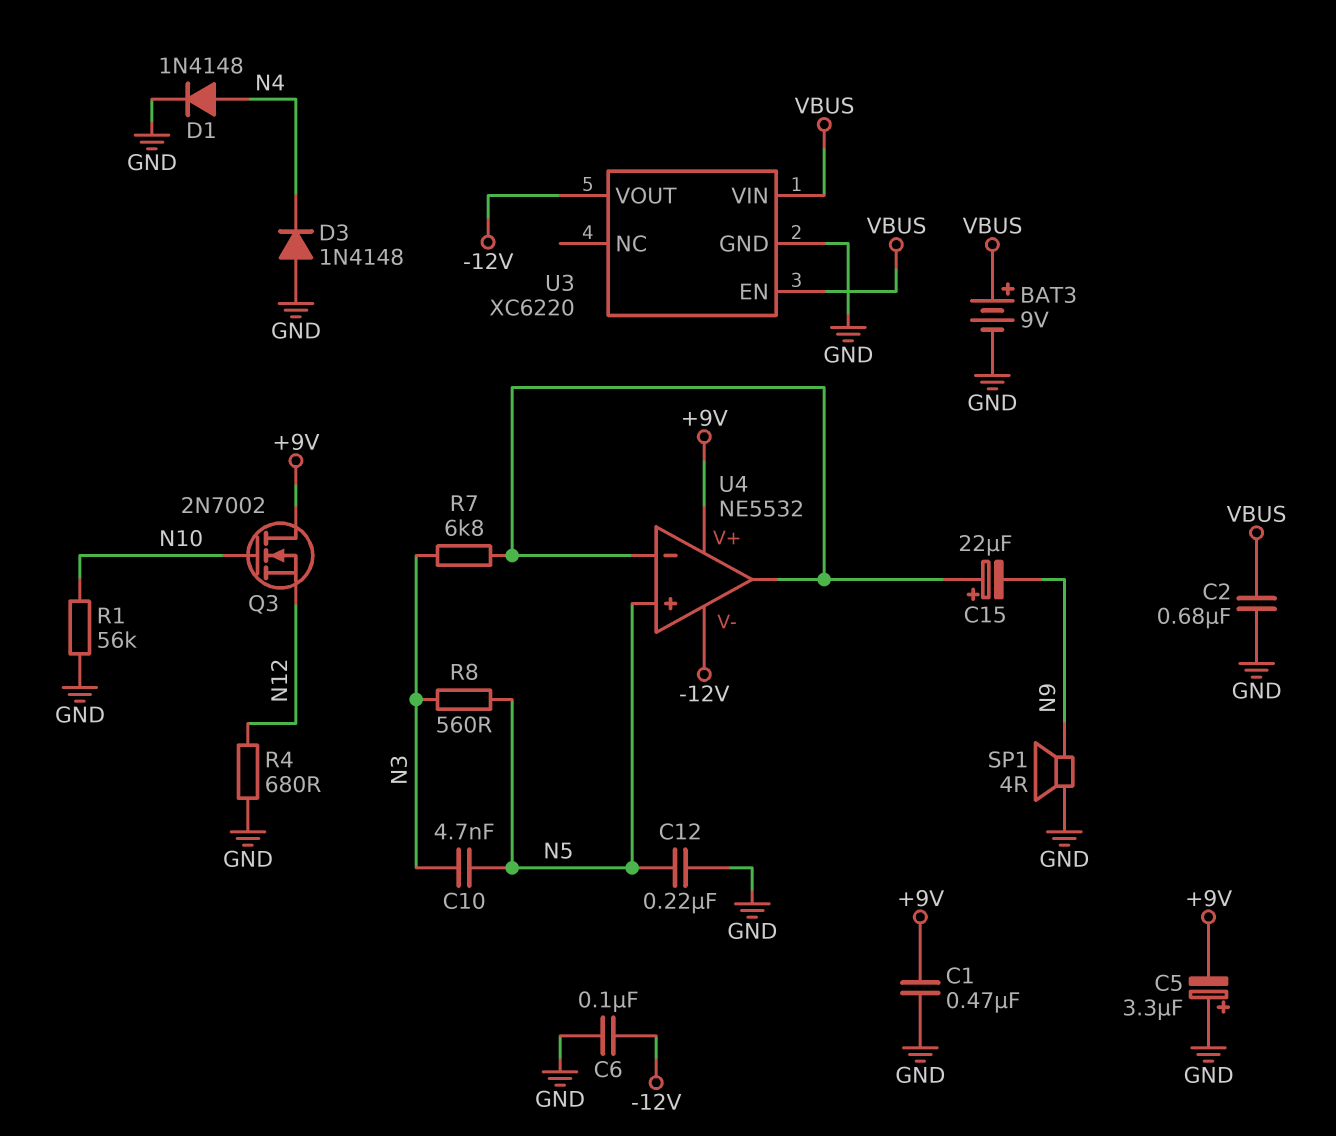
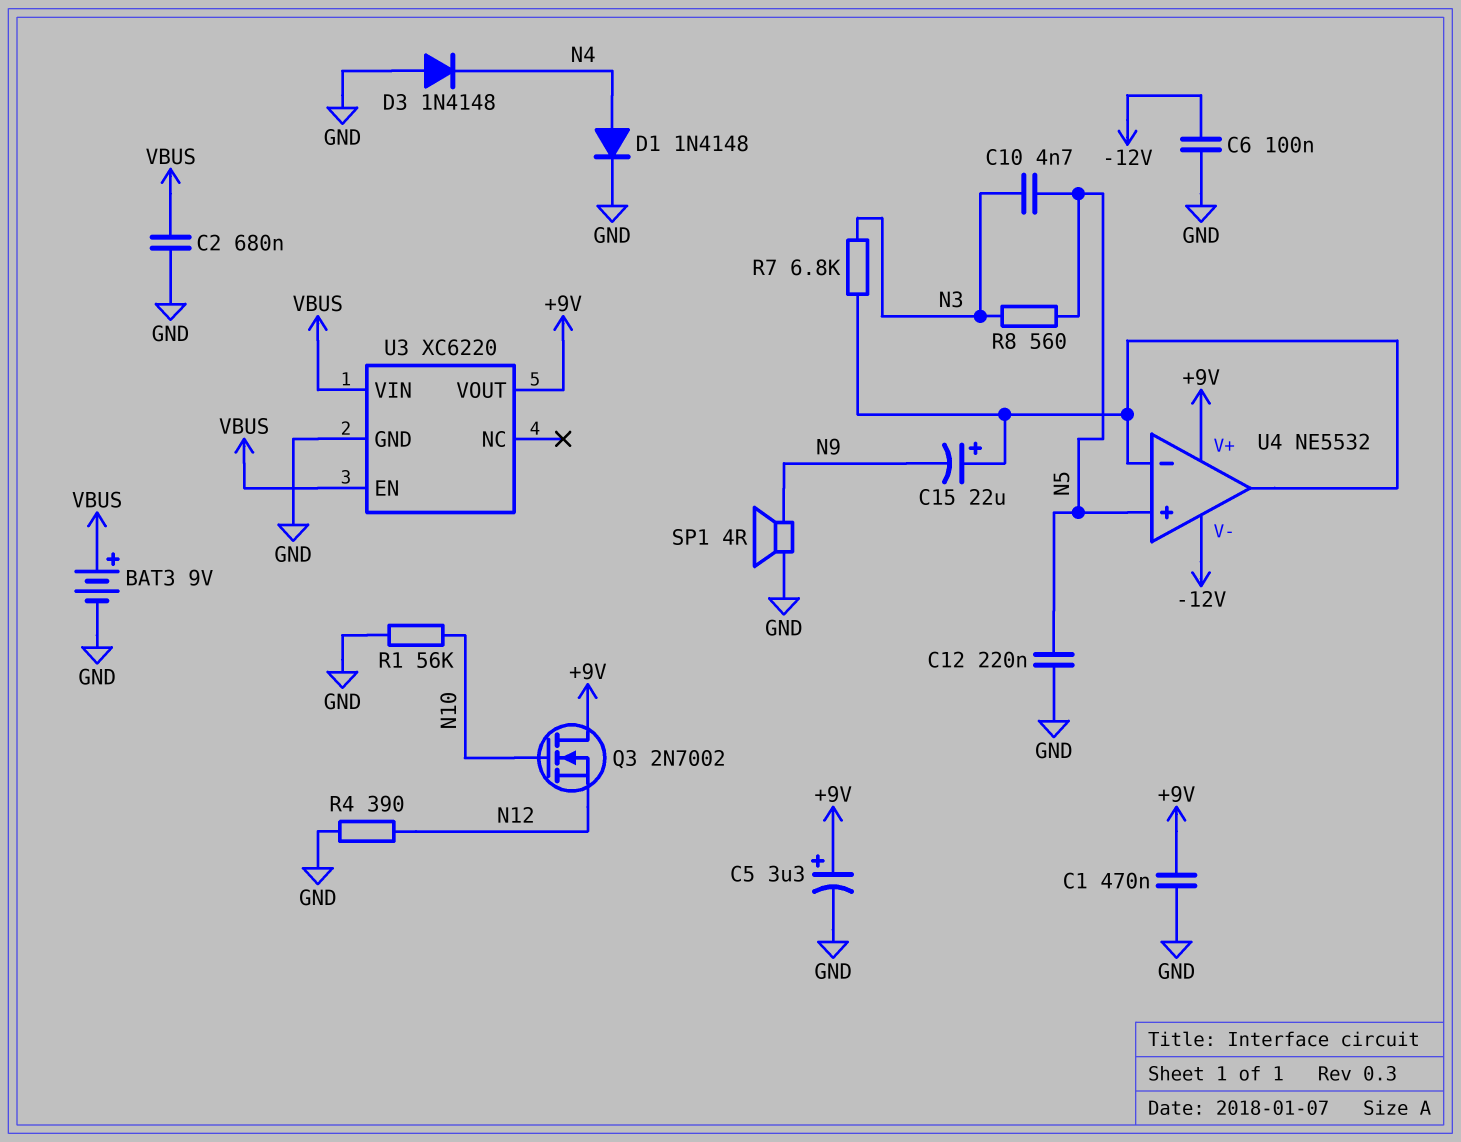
C5: 3.3uF (plus GND, minus +9V) -> 3.3uF (plus +9V, minus GND)
R4: 680 (GND, N12) -> 390 (GND, N12)
U3 pin VOUT: -12V -> +9V

